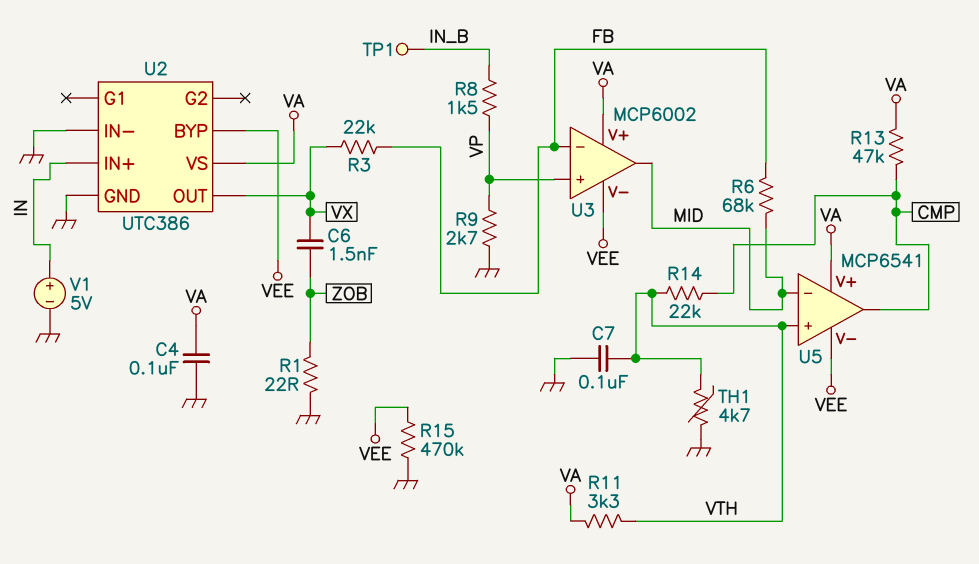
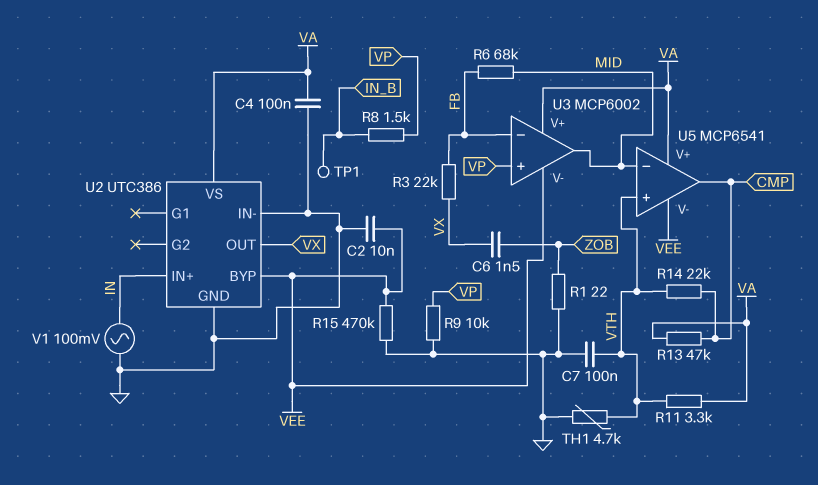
C2: none -> 10nF (GND, VEE)
R9: 2.7k (GND, VP) -> 10k (GND, VP)
V1: 5V (plus IN, minus GND) -> AC 100mV (GND, IN)

